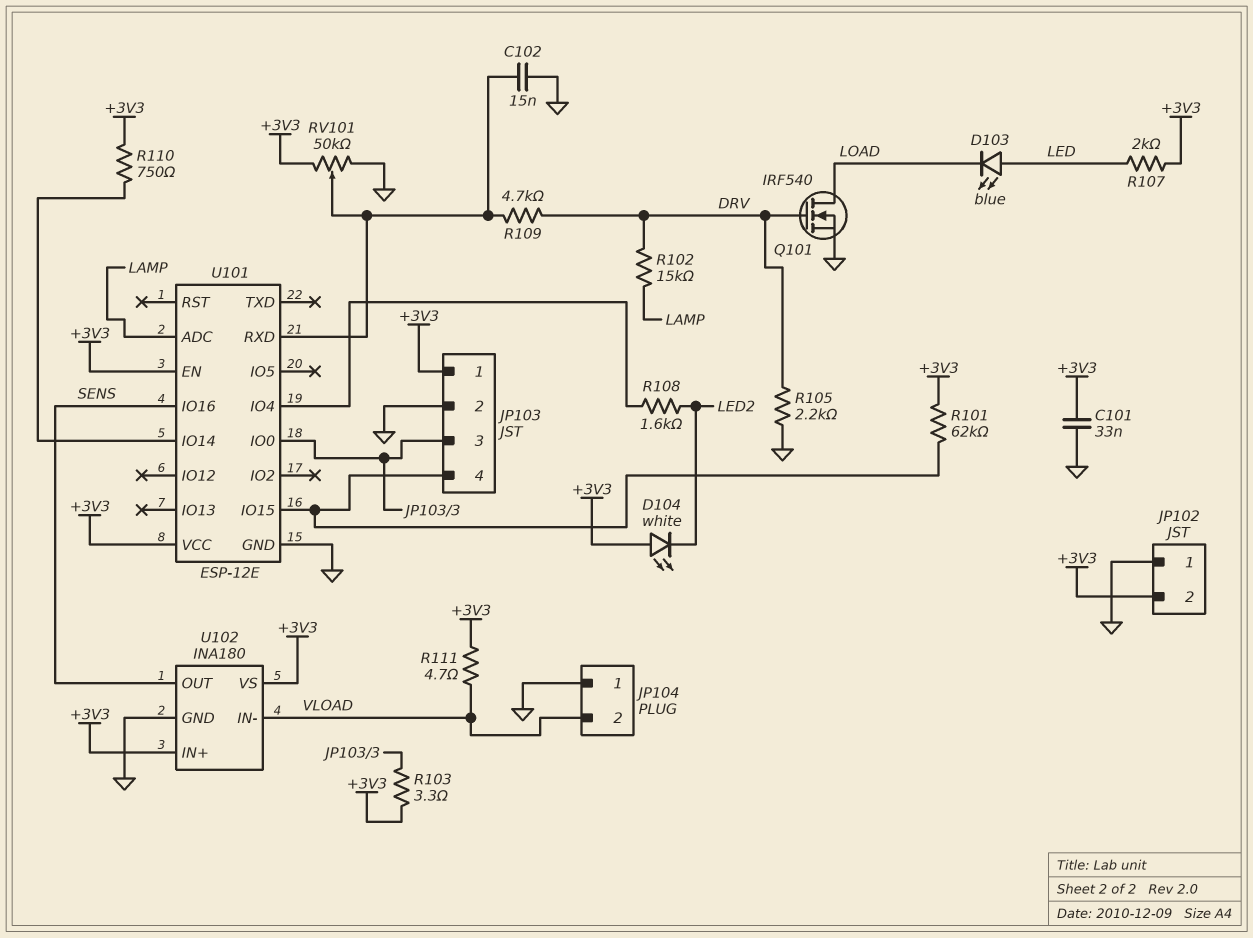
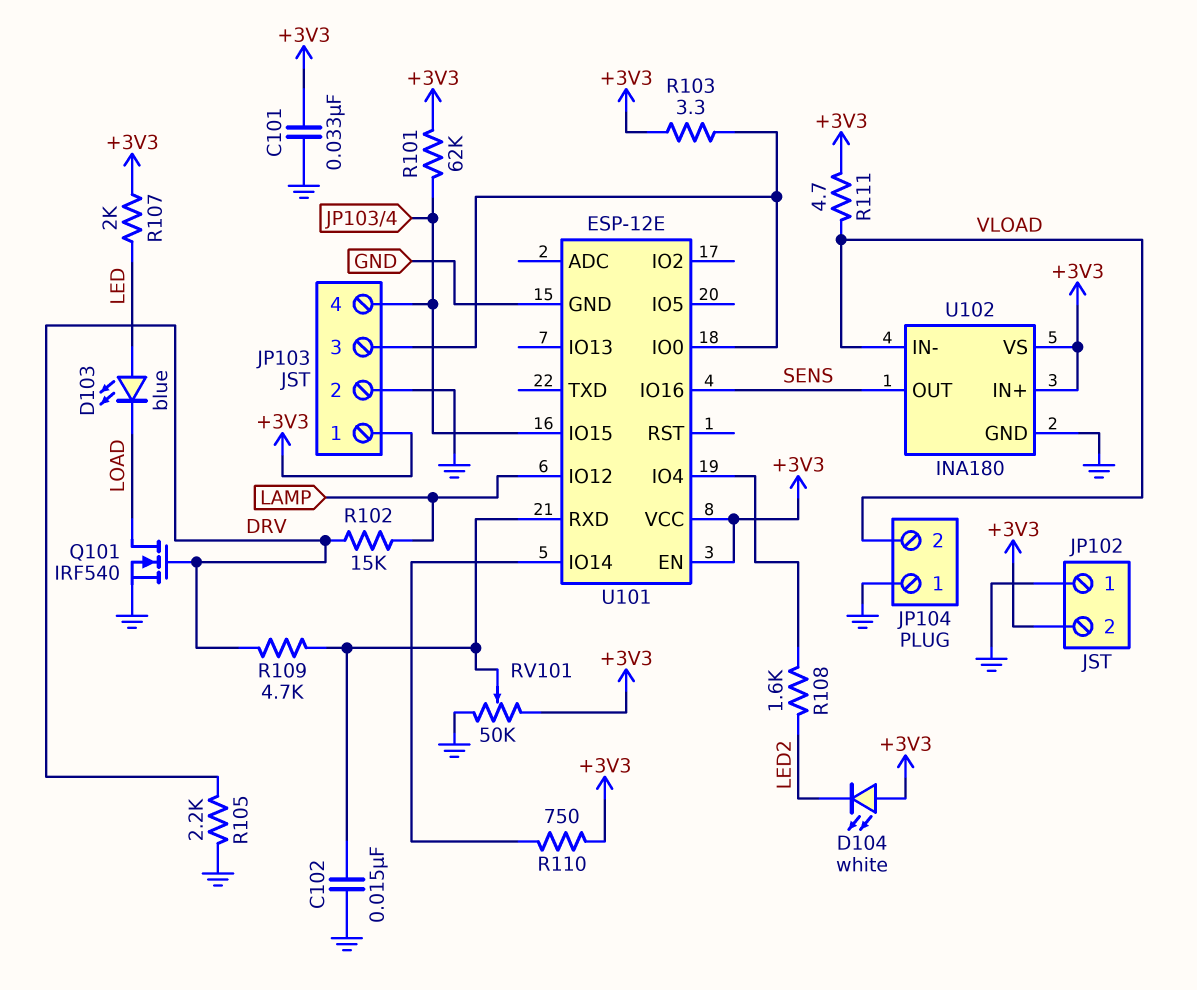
U101 pin ADC: LAMP -> none
U101 pin IO12: none -> LAMP

